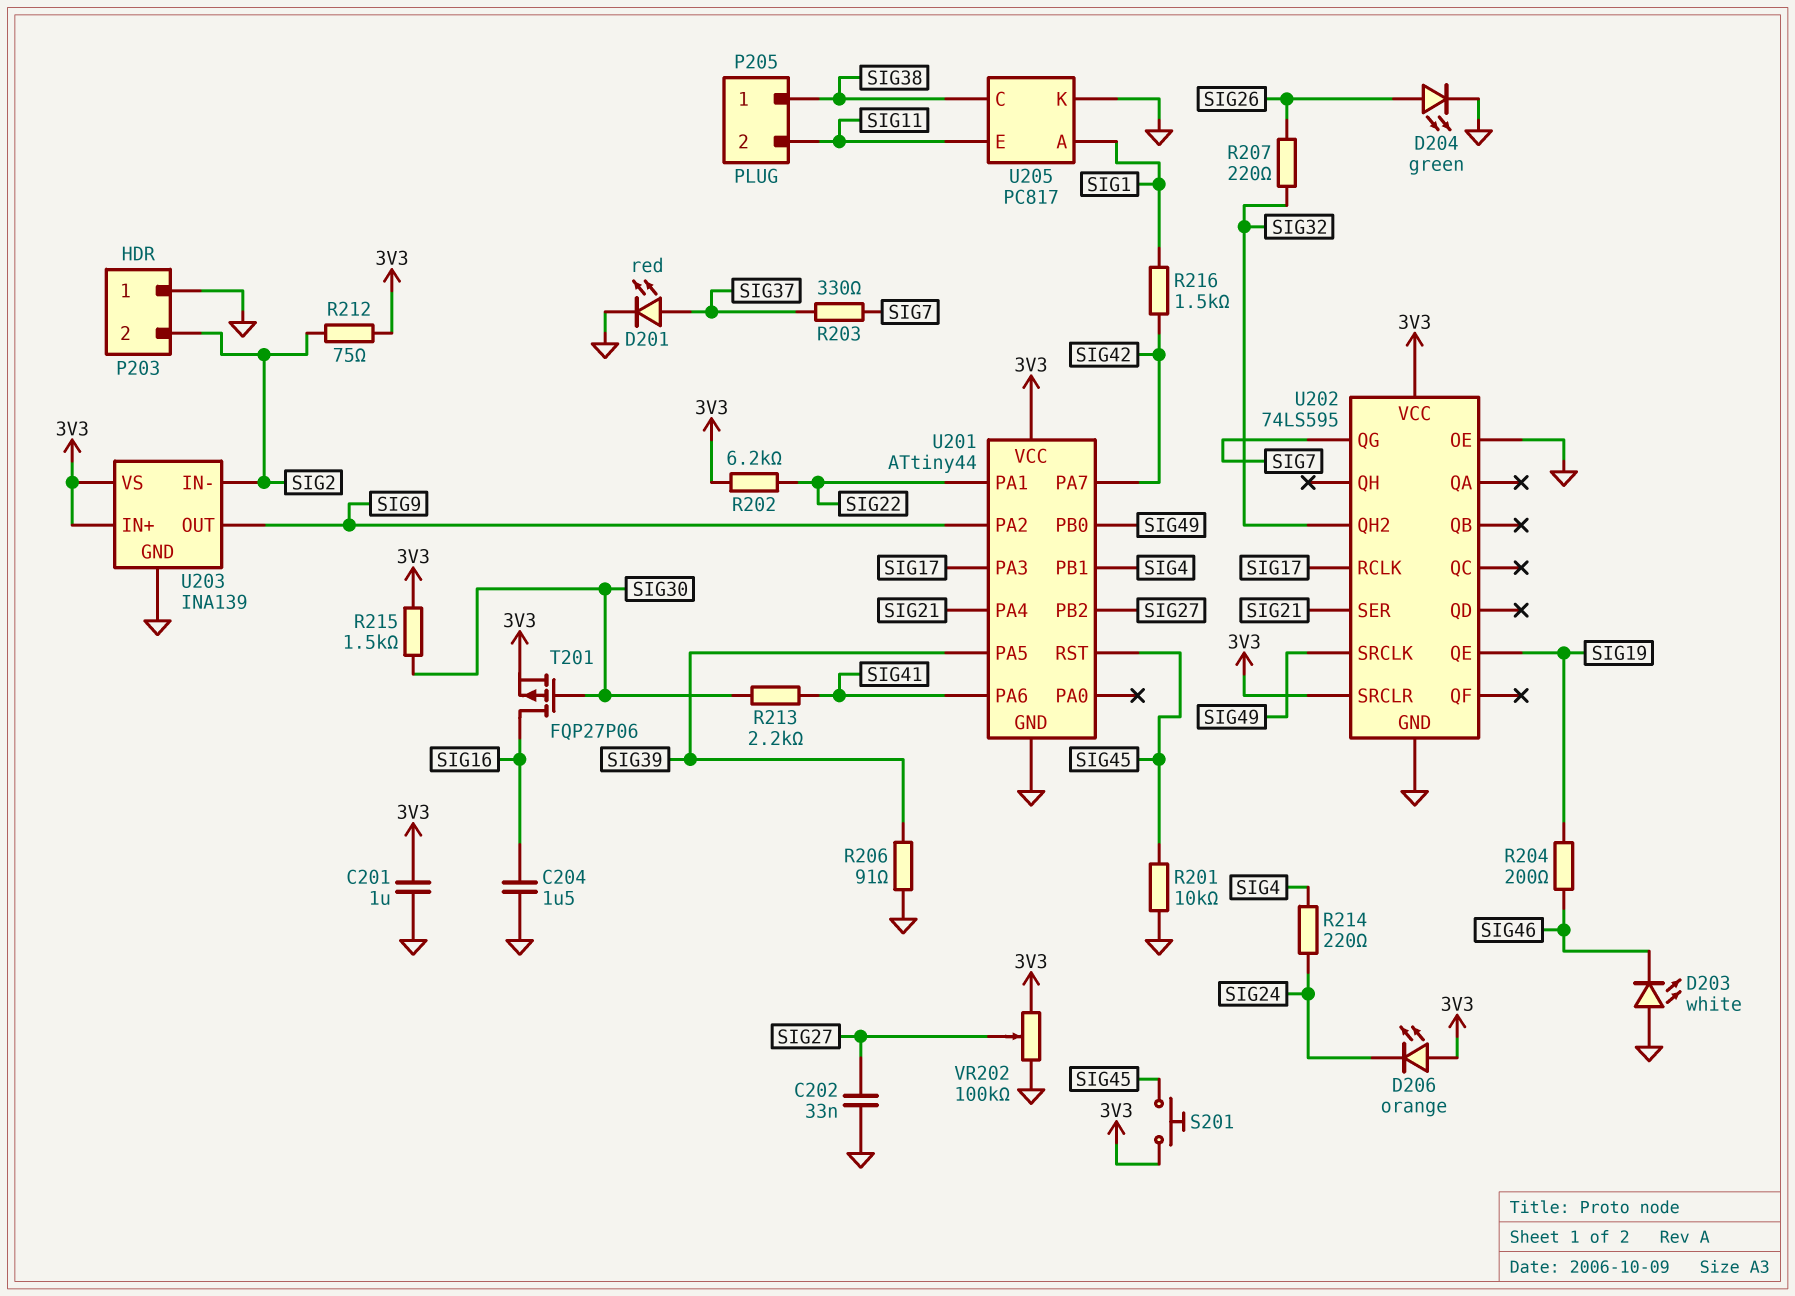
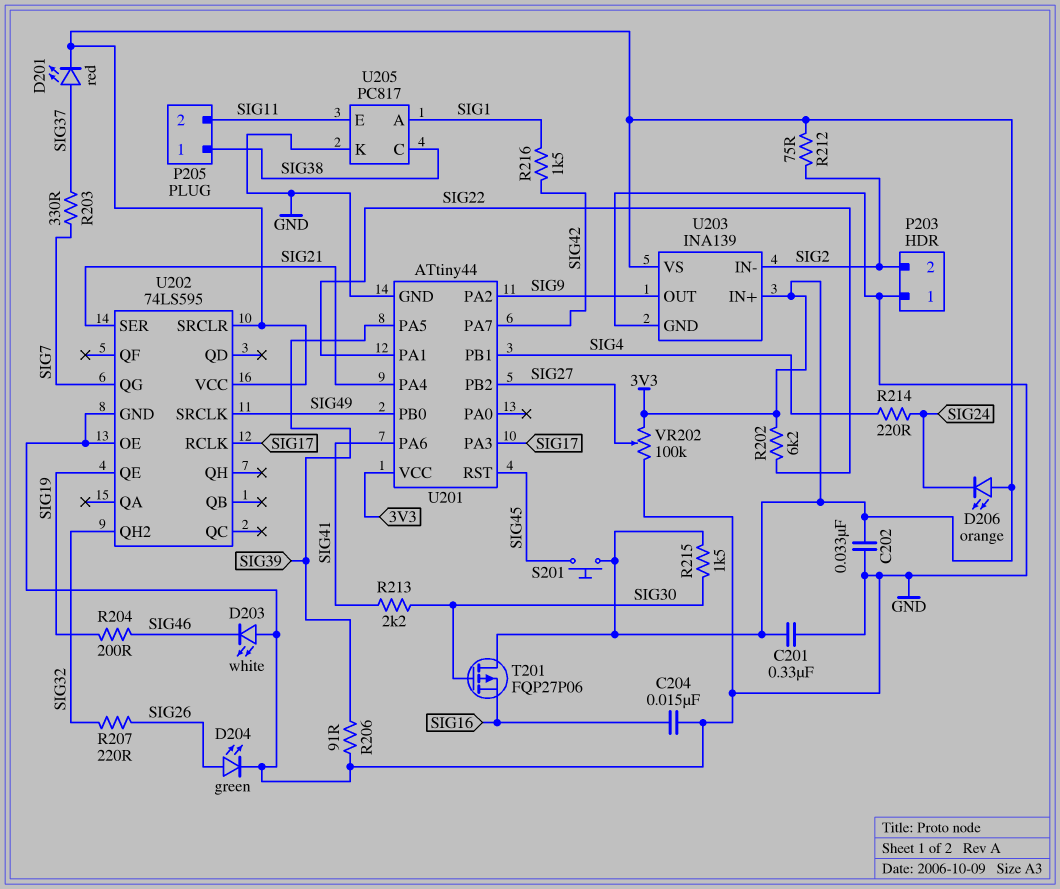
C201: 1uF (3V3, GND) -> 330nF (3V3, GND)
C202: 33nF (GND, SIG27) -> 33nF (3V3, GND)
C204: 1.5uF (GND, SIG16) -> 15nF (GND, SIG16)
D201: LED red (A SIG37, K GND) -> LED red (A SIG37, K 3V3)
R201: 10k (GND, SIG45) -> none
T201: PMOS FQP27P06 (G SIG30, D SIG16, S 3V3) -> PMOS FQP27P06 (G SIG30, D 3V3, S SIG16)

